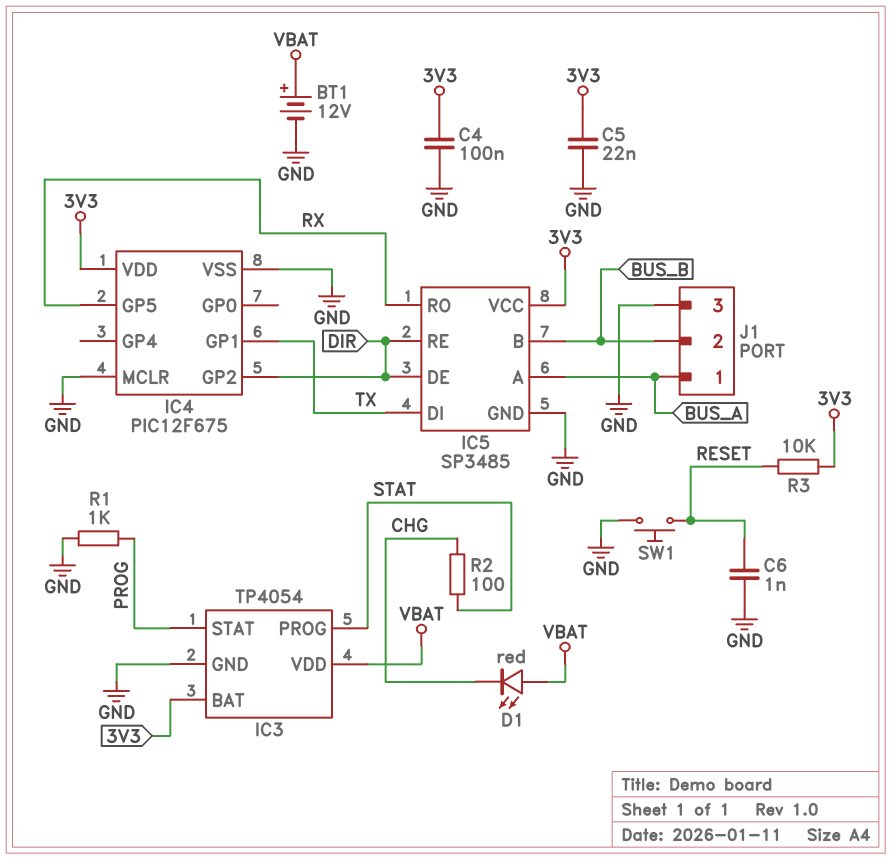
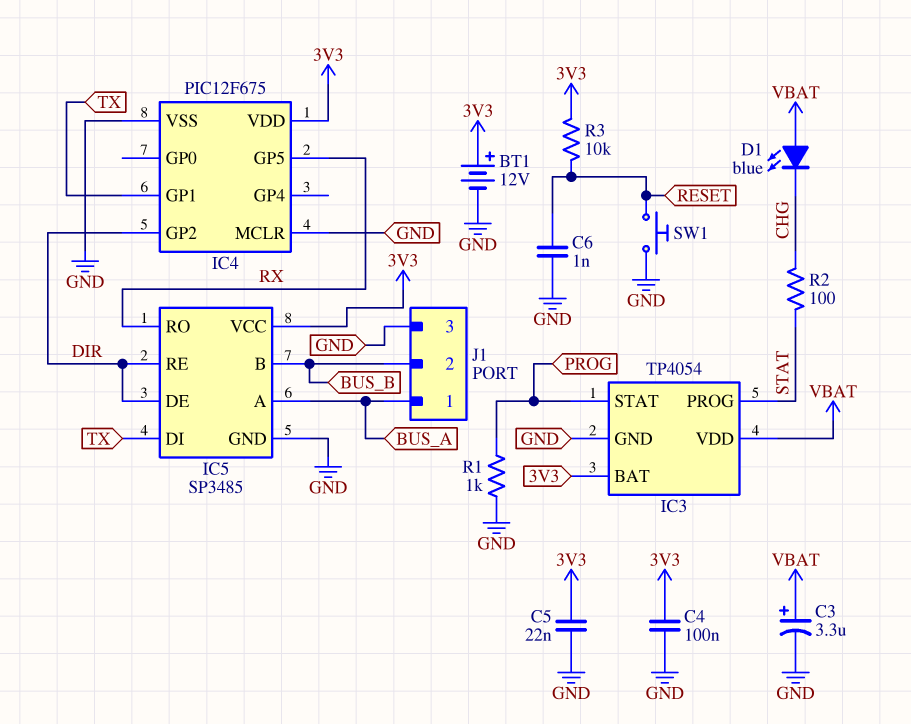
BT1: 12V (plus VBAT, minus GND) -> 12V (plus 3V3, minus GND)
C3: none -> 3.3uF (plus VBAT, minus GND)
D1: LED red (A VBAT, K CHG) -> LED blue (A VBAT, K CHG)

